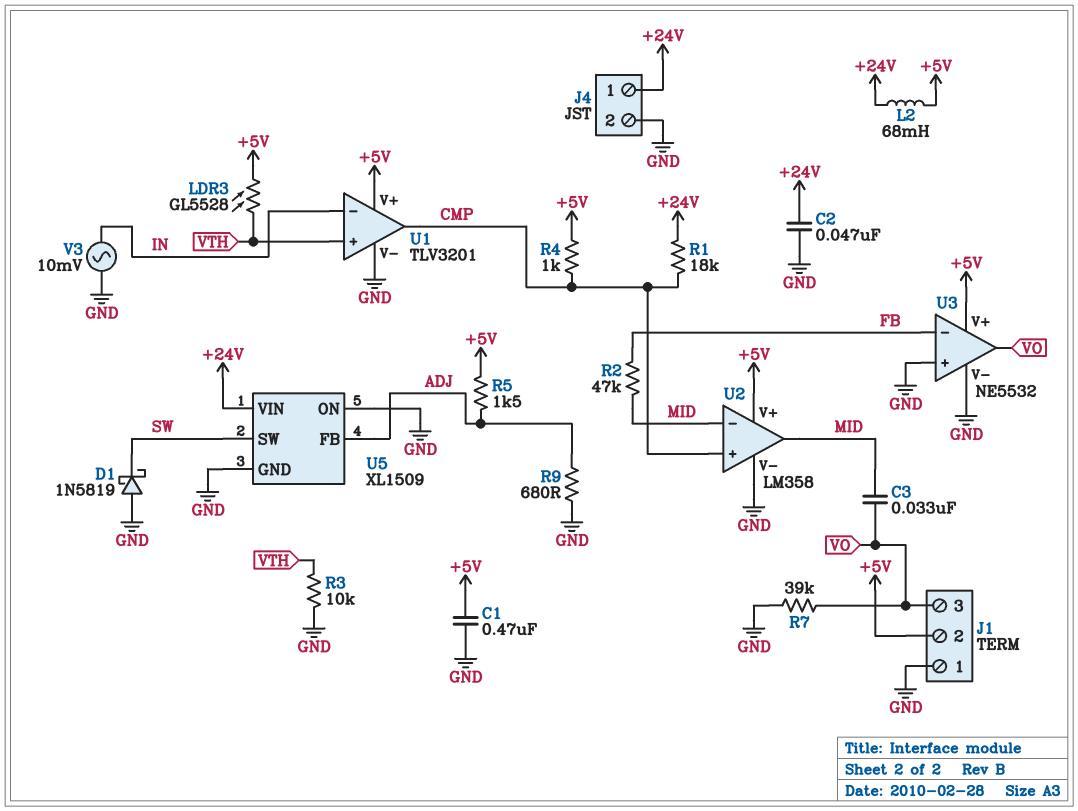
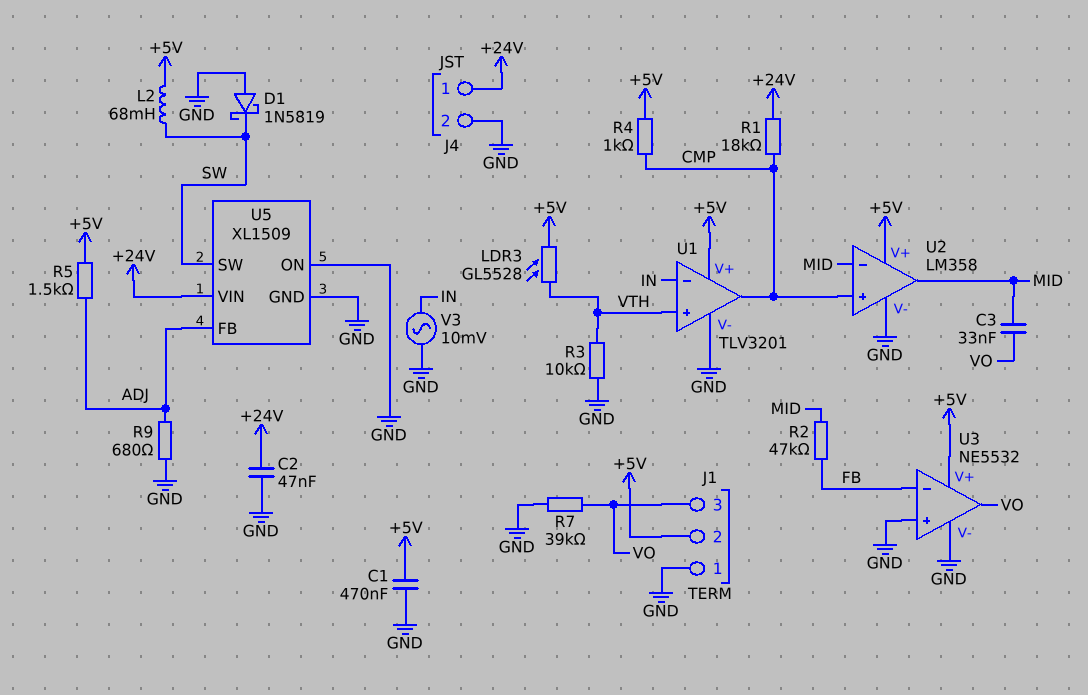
L2: 68mH (+5V, +24V) -> 68mH (+5V, SW)

